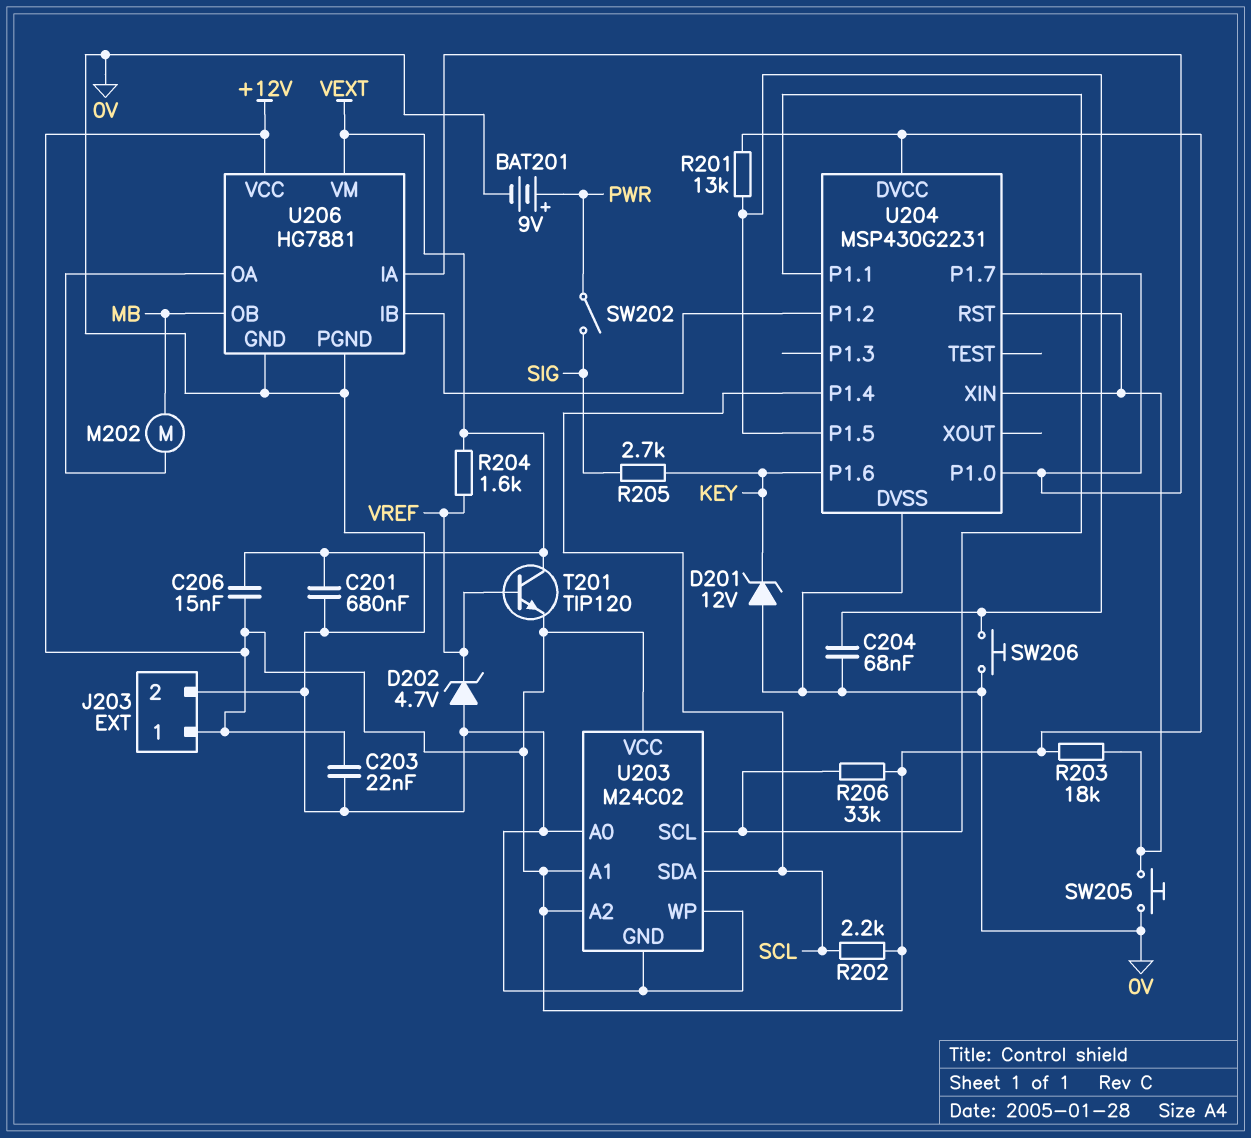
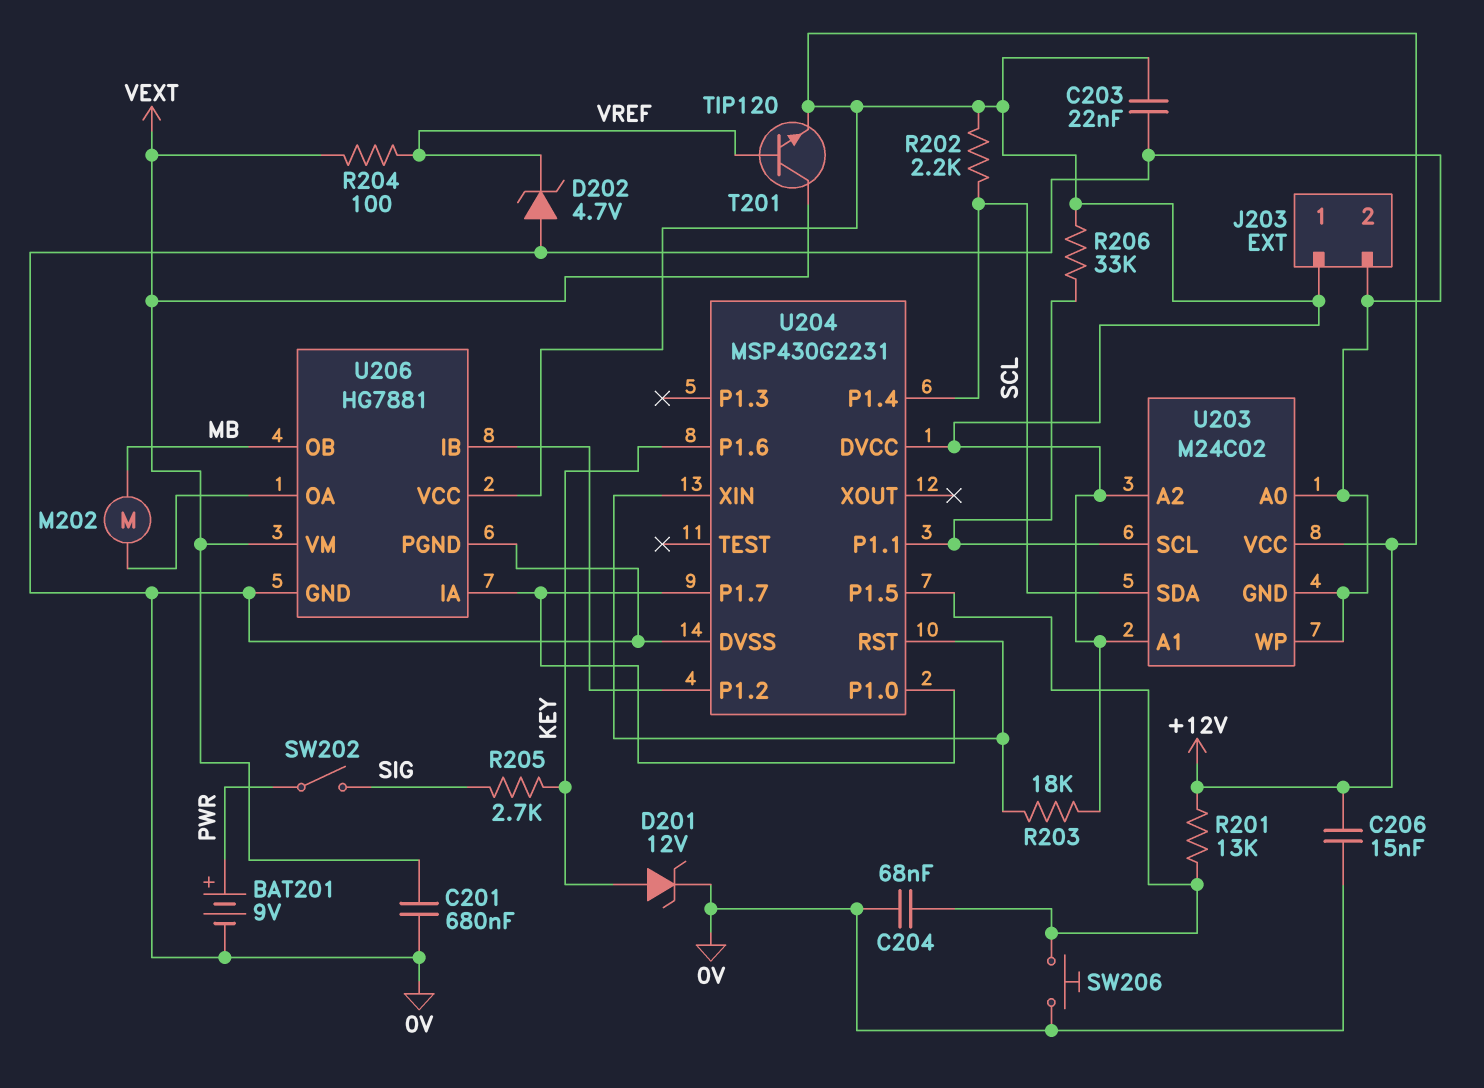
C206: 15nF (+12V, VEXT) -> 15nF (+12V, 0V)
D201: zener 12V (A 0V, K KEY) -> zener 12V (A KEY, K 0V)
R204: 1.6k (VEXT, VREF) -> 100 (VEXT, VREF)
SW205: button (0V, U204/RST) -> none

